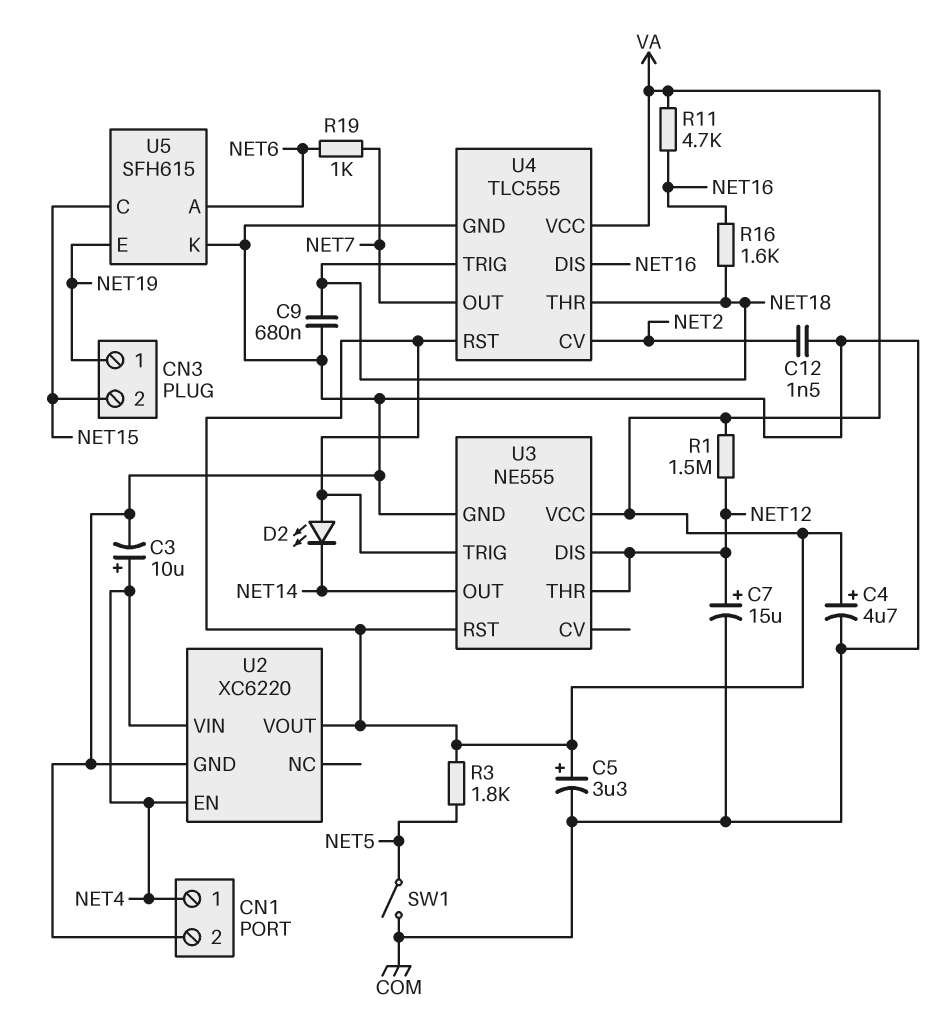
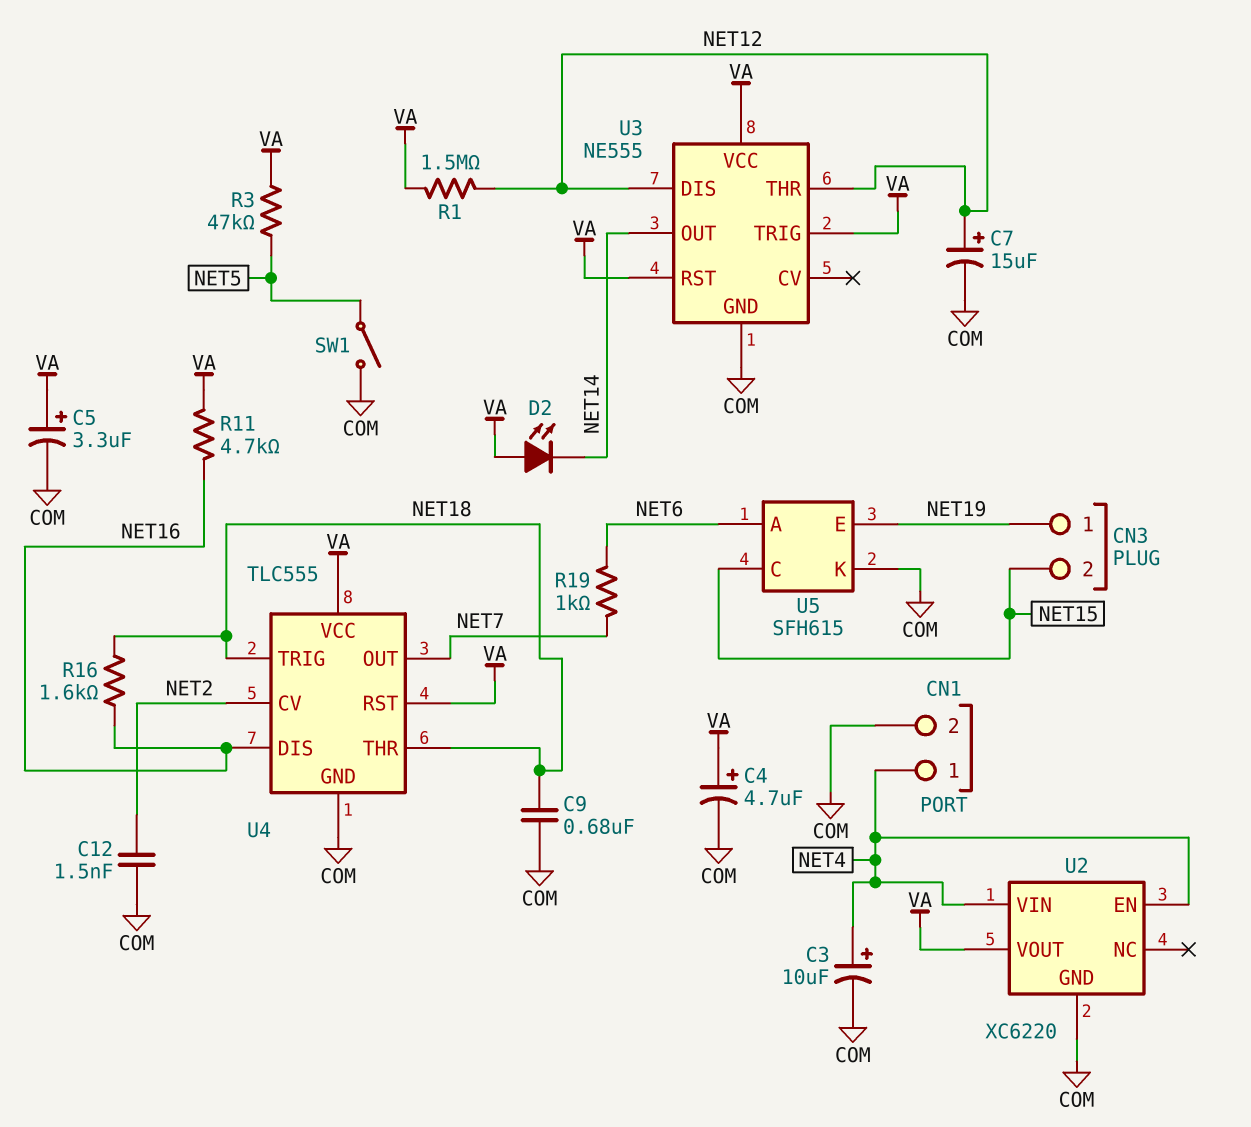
R3: 1.8k (NET5, VA) -> 47k (NET5, VA)

